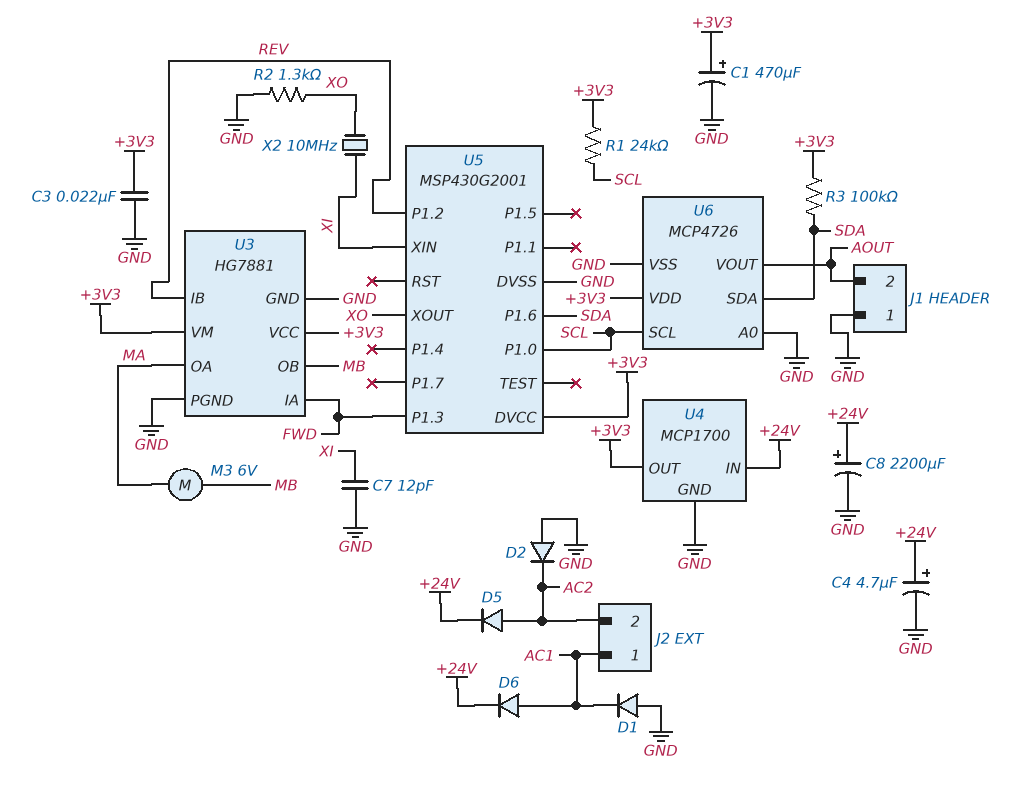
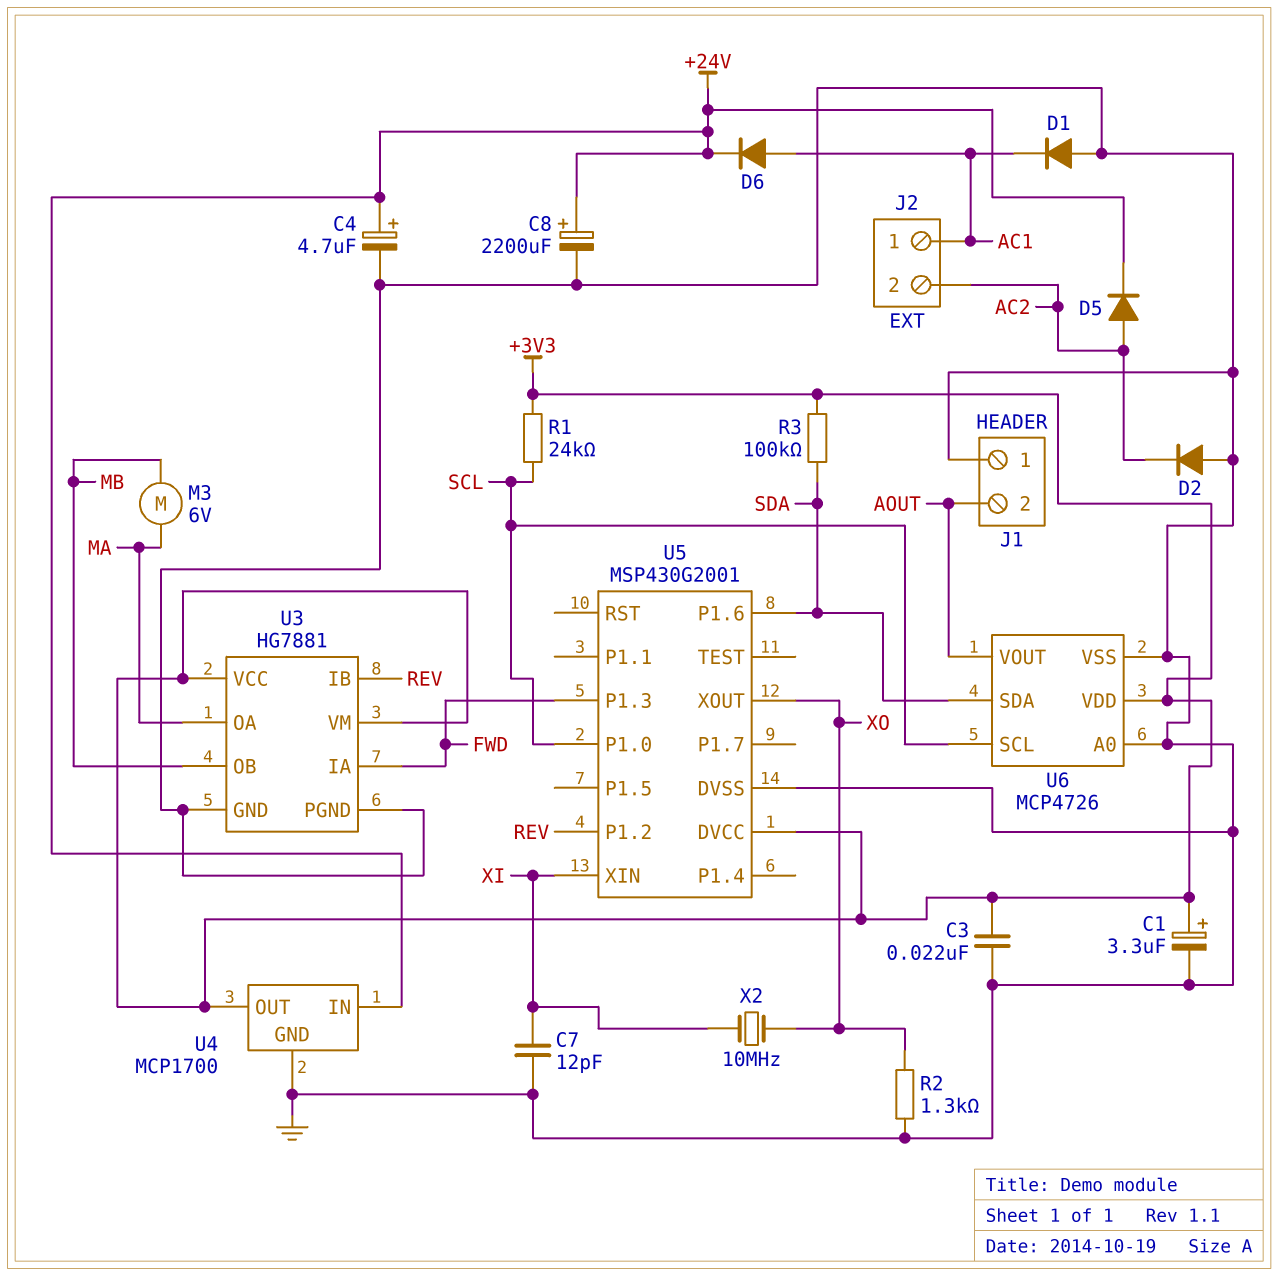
C1: 470uF (plus +3V3, minus GND) -> 3.3uF (plus +3V3, minus GND)

